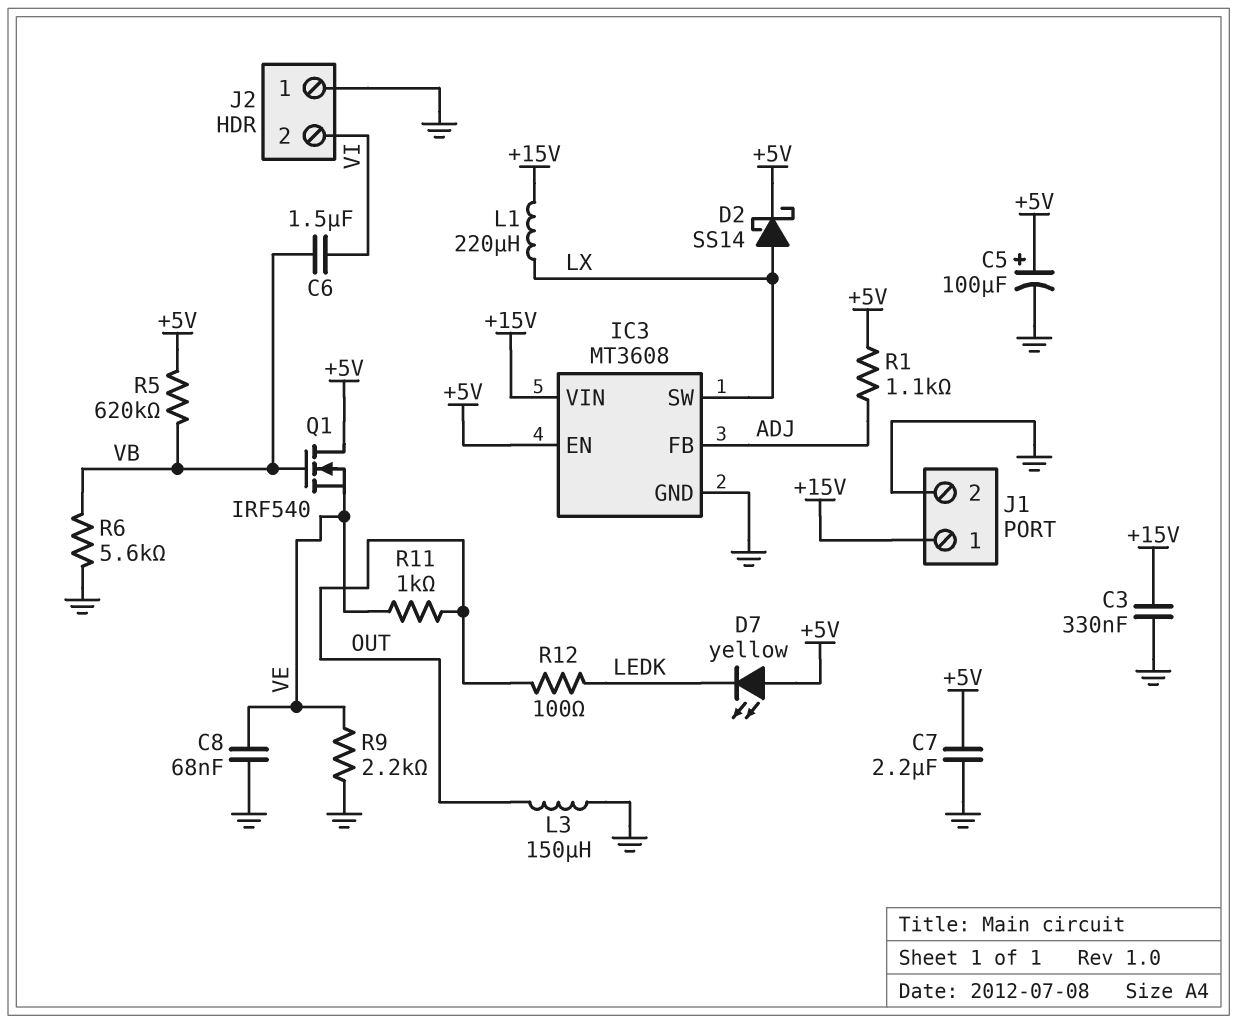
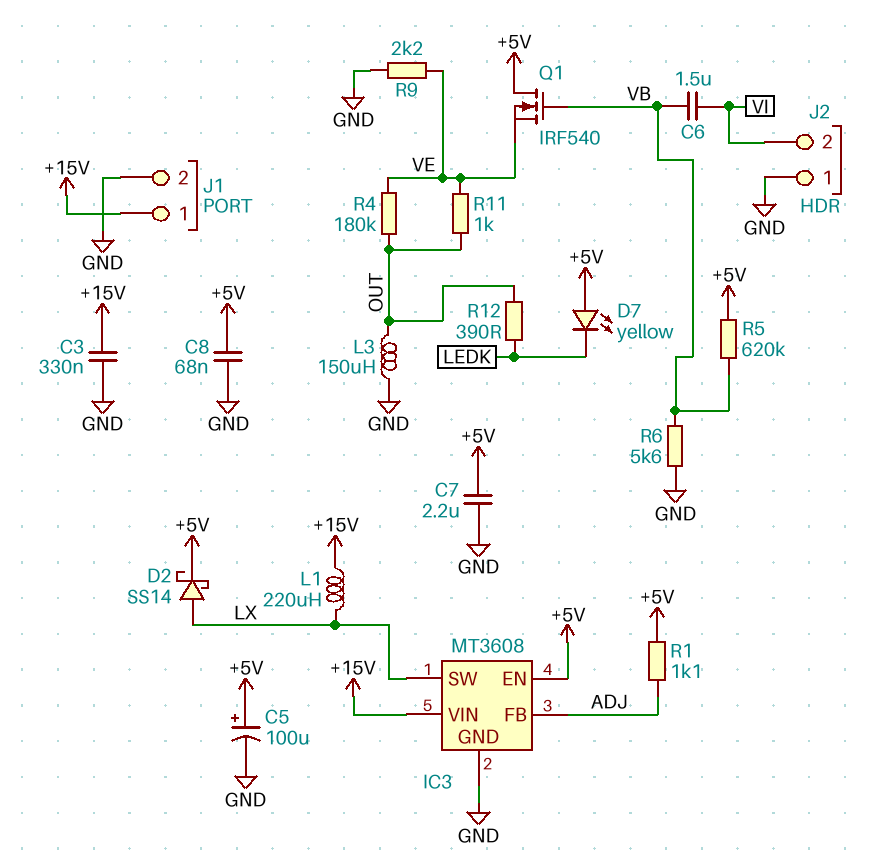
C8: 68nF (GND, VE) -> 68nF (+5V, GND)
R4: none -> 180k (OUT, VE)
R12: 100 (LEDK, OUT) -> 390 (LEDK, OUT)

